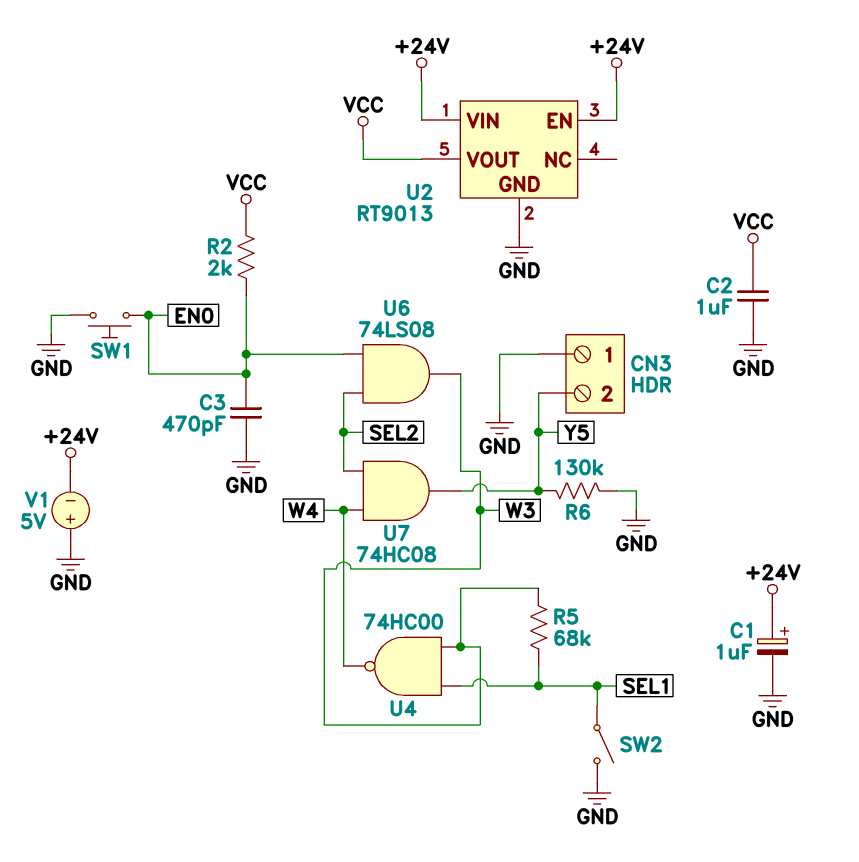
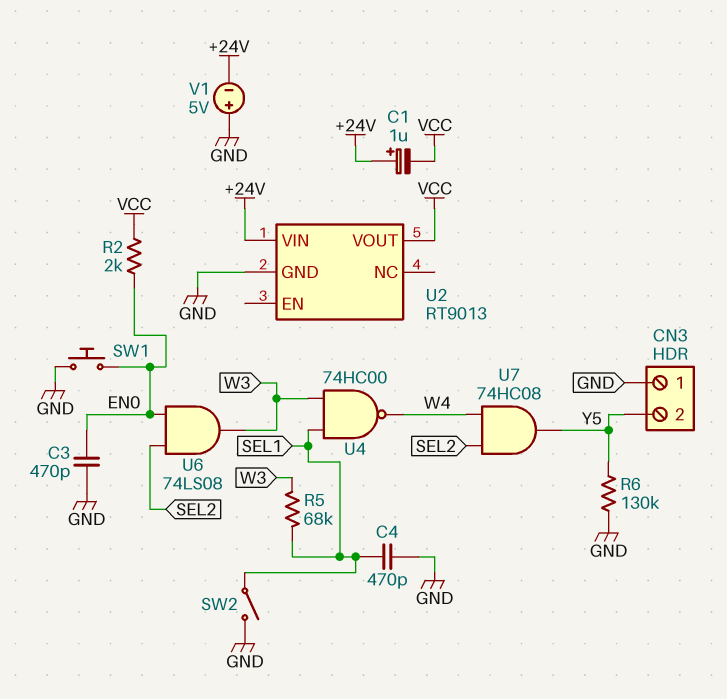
C1: 1uF (plus +24V, minus GND) -> 1uF (plus +24V, minus VCC)
C2: 1uF (GND, VCC) -> none
C4: none -> 470pF (GND, SEL1)
U2 pin EN: +24V -> none

